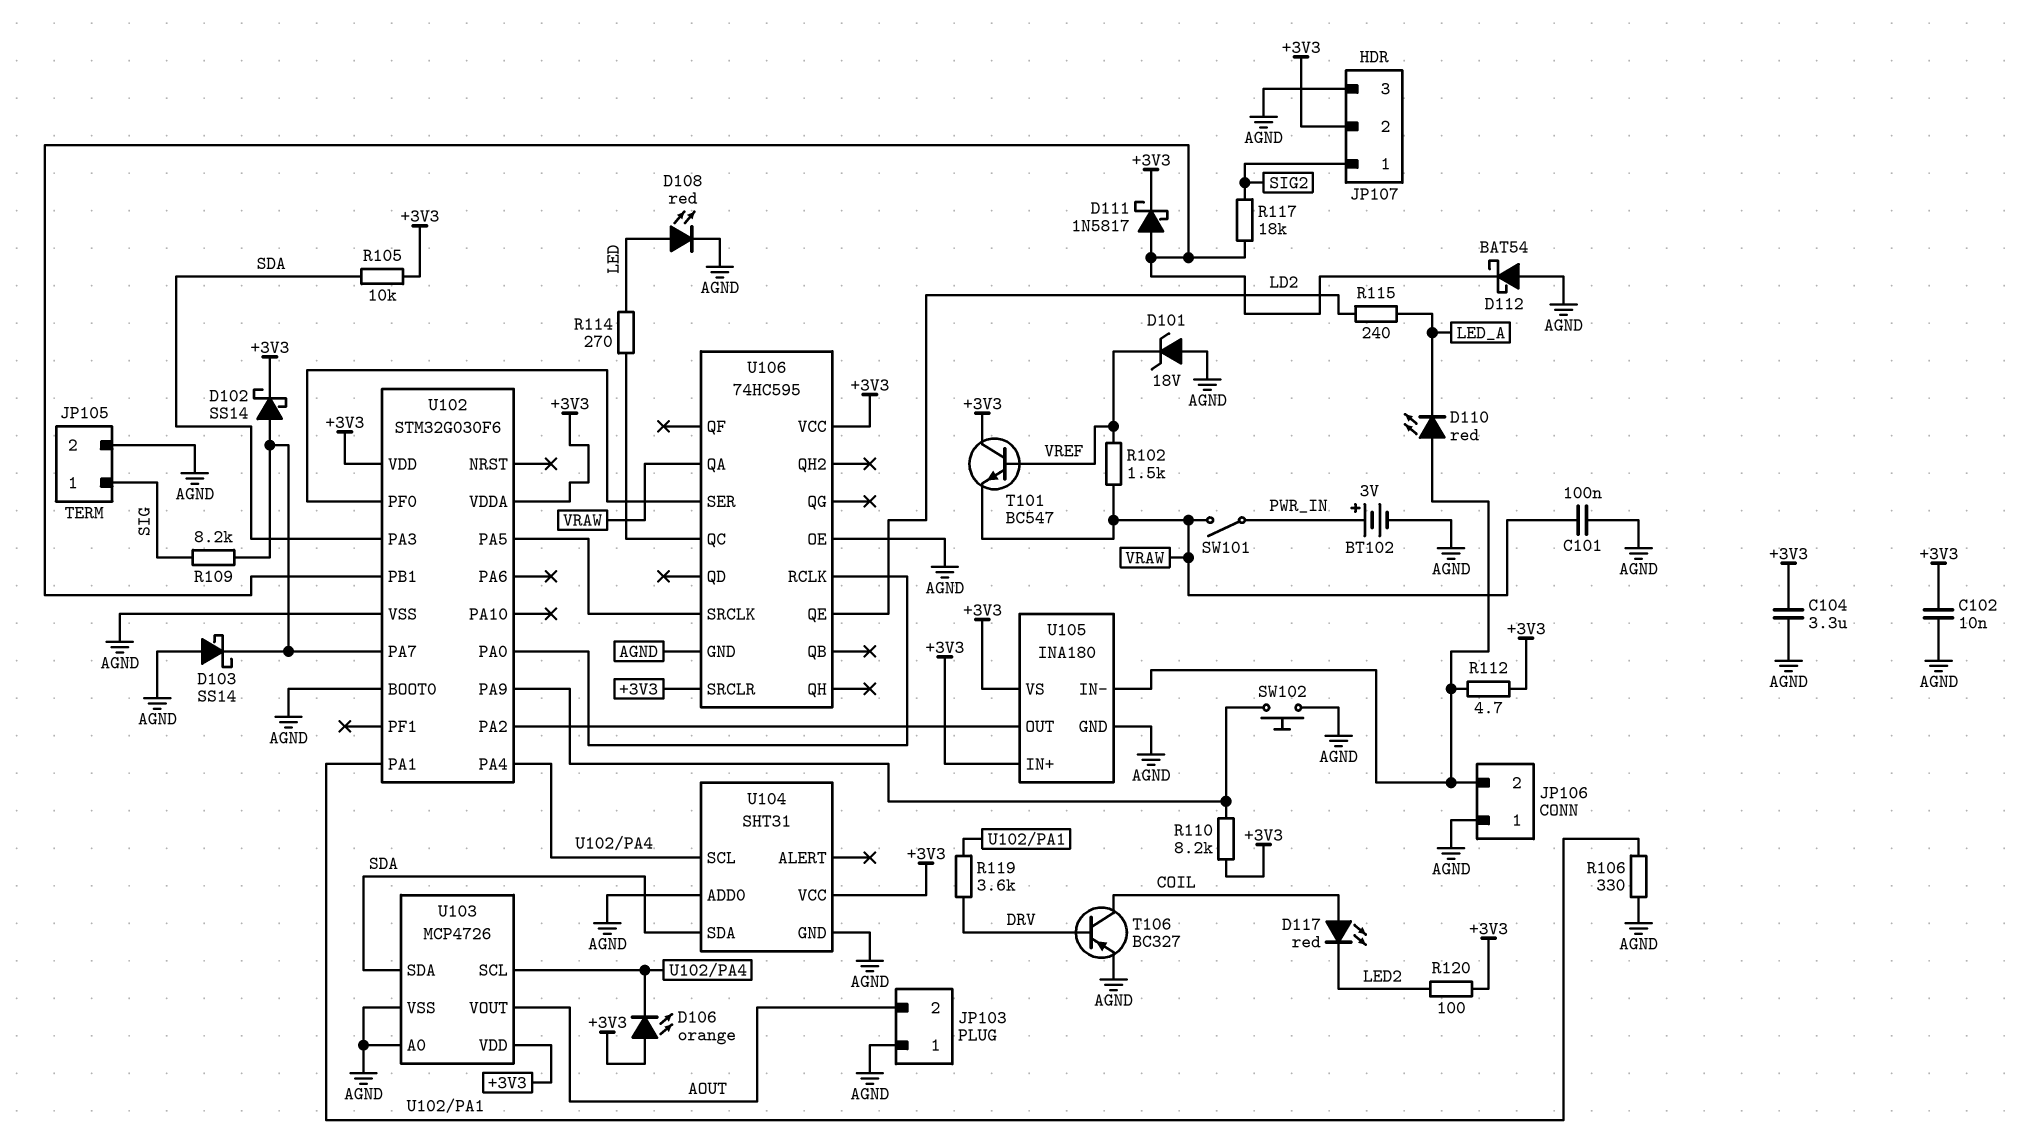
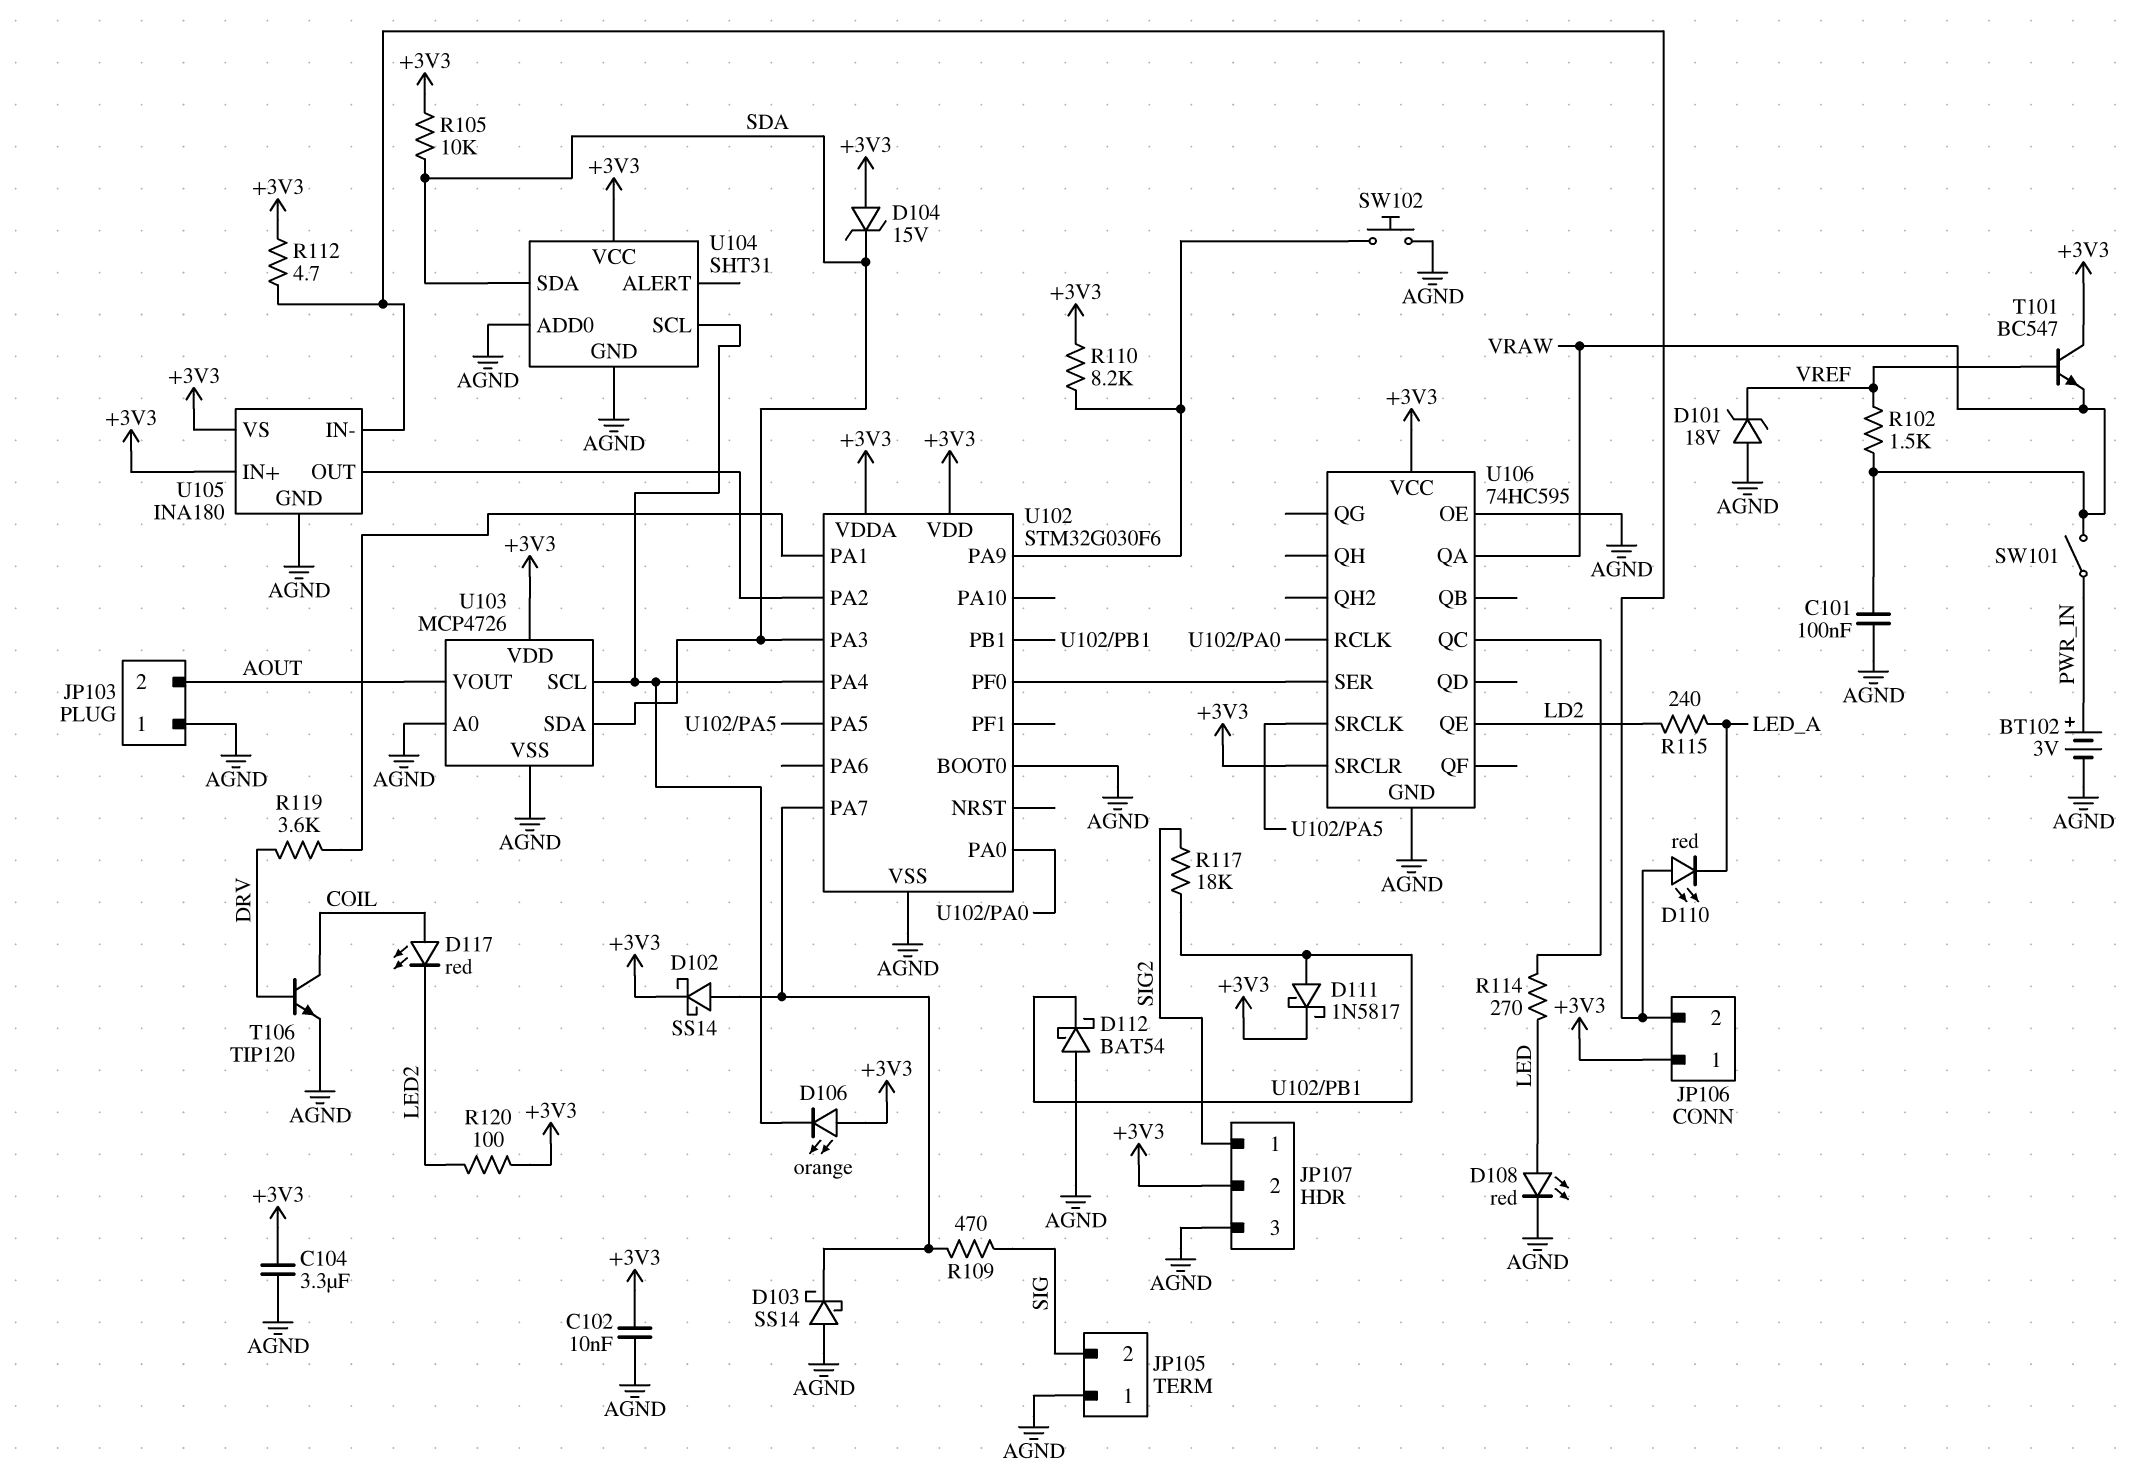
D104: none -> zener 15V (A +3V3, K SDA)
JP105 pin 1: SIG -> AGND
JP105 pin 2: AGND -> SIG
JP106 pin 1: AGND -> +3V3
R106: 330 (AGND, U102/PA1) -> none
R109: 8.2k (SIG, U102/PA7) -> 470 (SIG, U102/PA7)
T106: PNP BC327 (B DRV, C COIL, E AGND) -> NPN TIP120 (B DRV, C COIL, E AGND)

